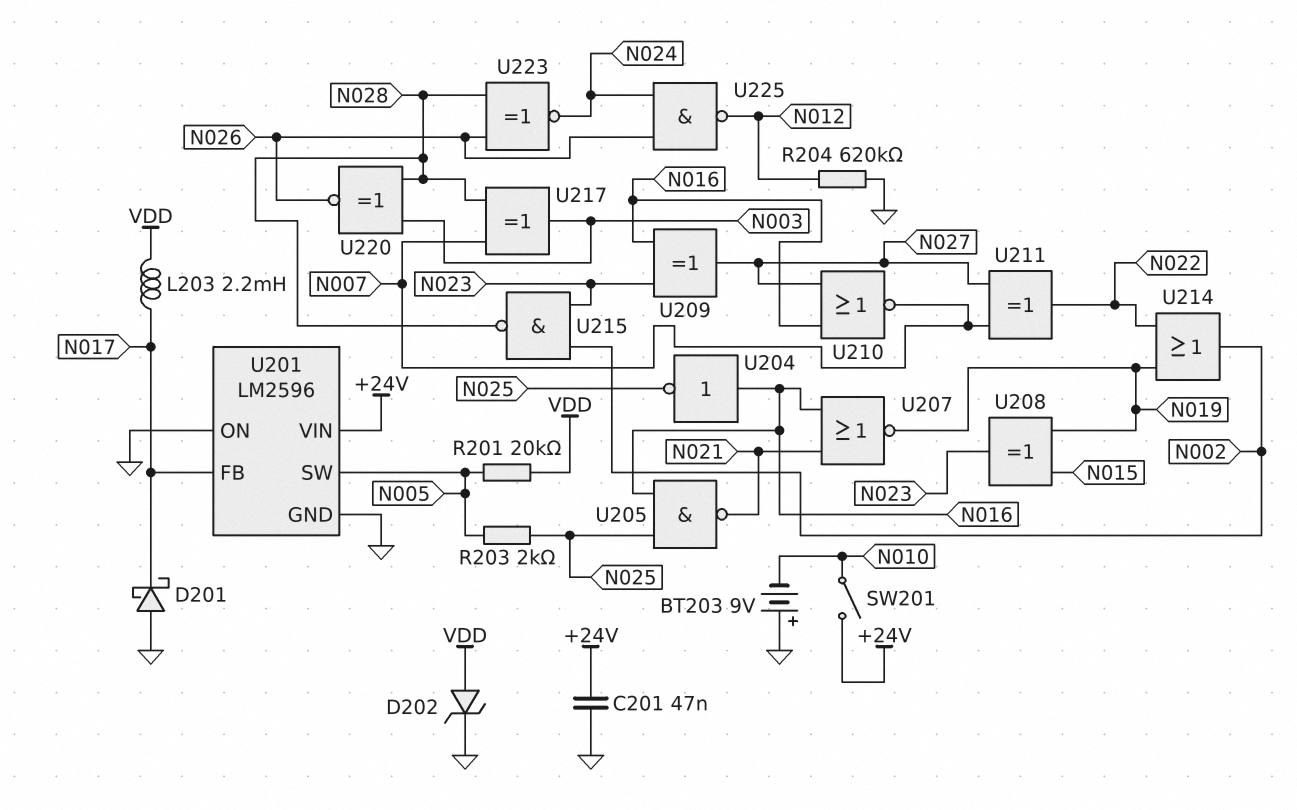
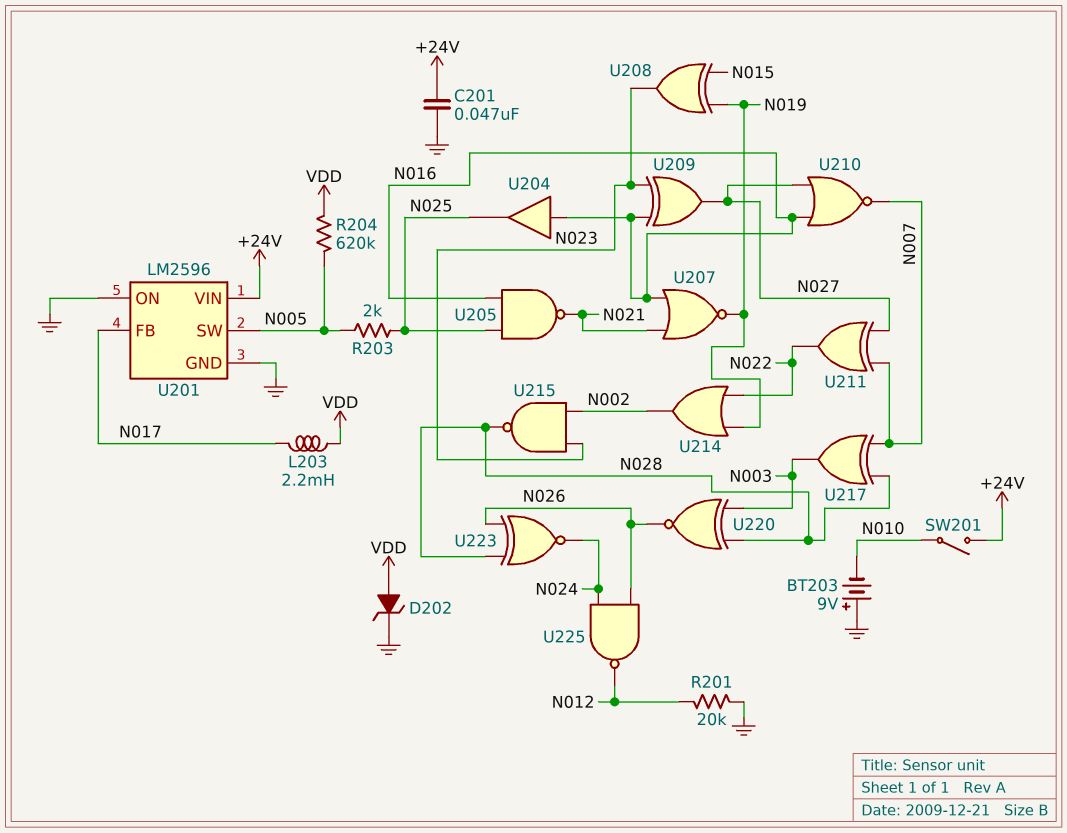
D201: schottky (A GND, K N017) -> none
R201: 20k (N005, VDD) -> 20k (GND, N012)
R204: 620k (GND, N012) -> 620k (N005, VDD)
U204: NOT (in N016, out N025) -> buffer (in N016, out N025)

